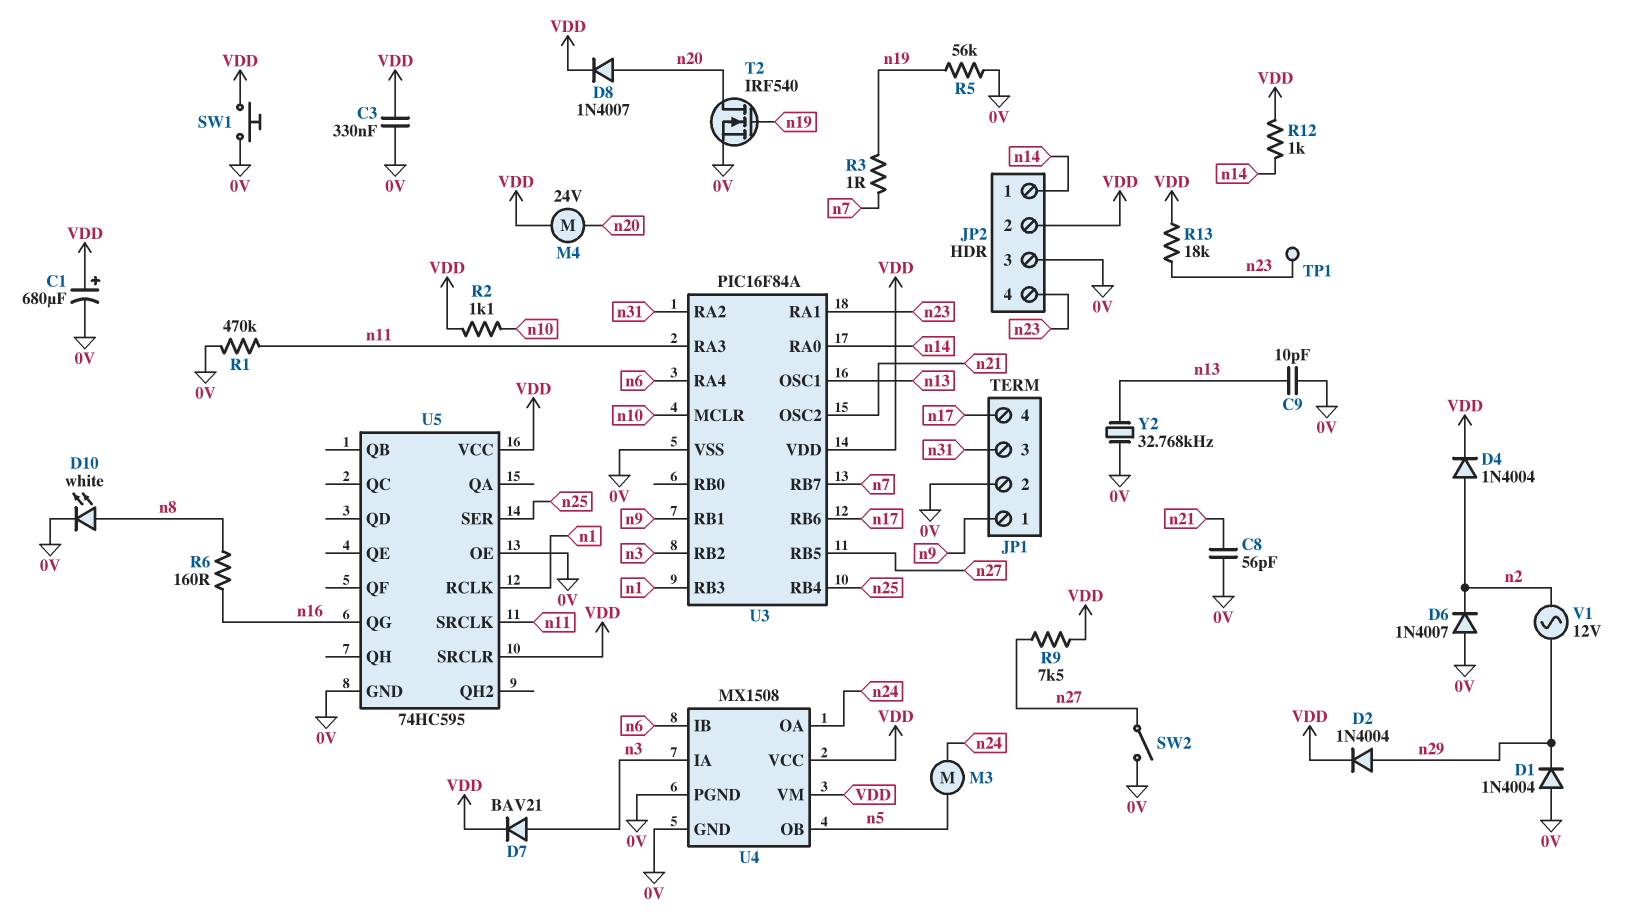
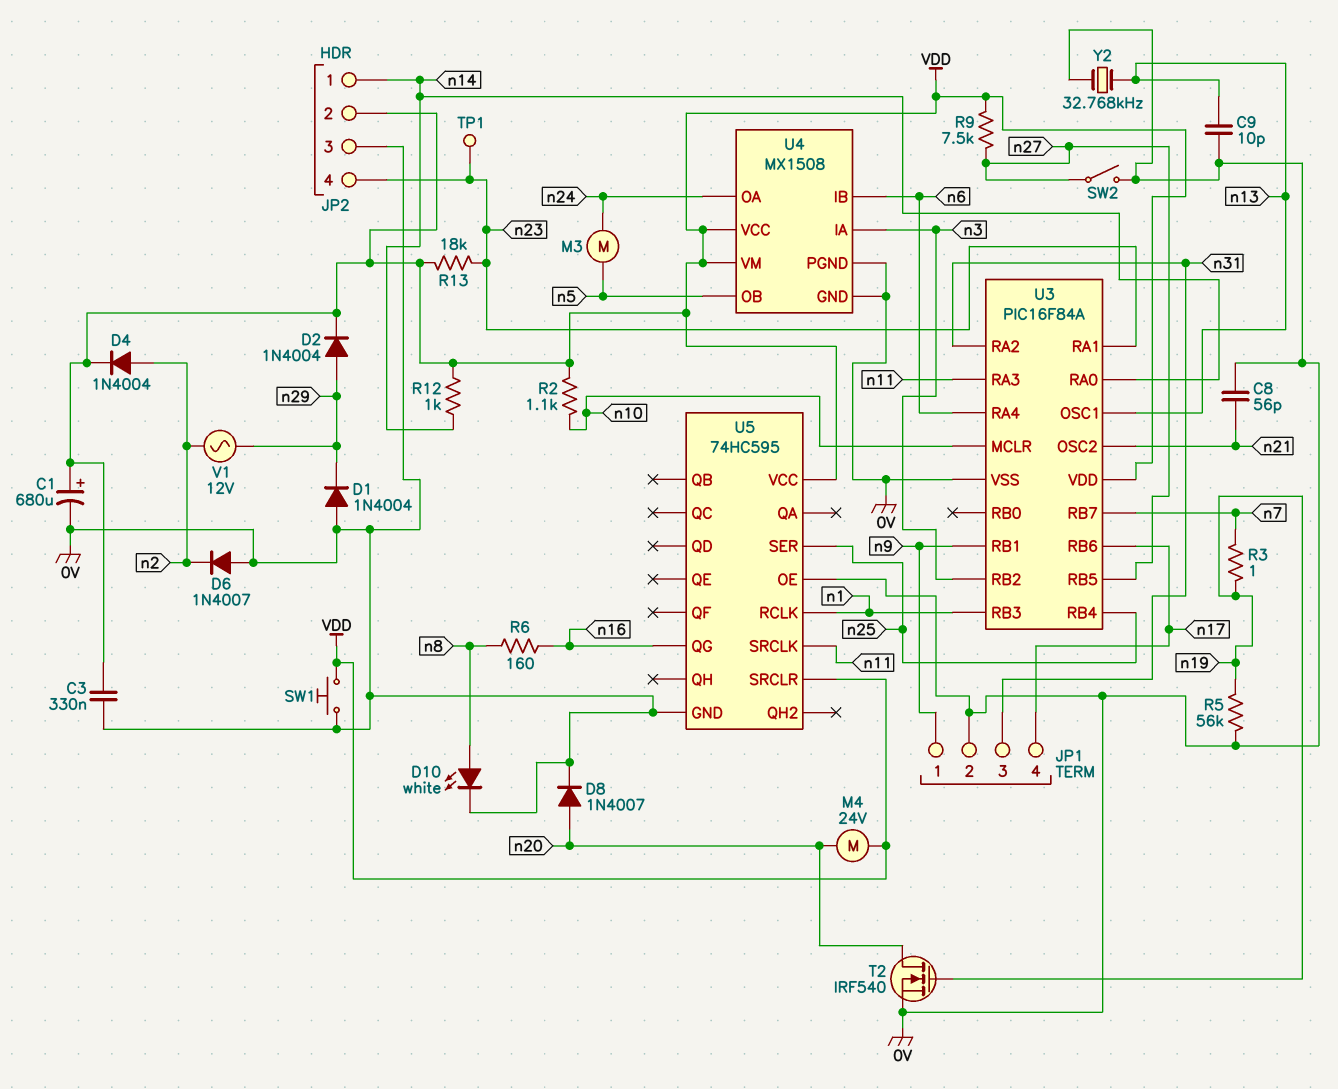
D7: diode BAV21 (A n3, K VDD) -> none
D8: diode 1N4007 (A n20, K VDD) -> diode 1N4007 (A n20, K 0V)
R1: 470k (0V, n11) -> none

